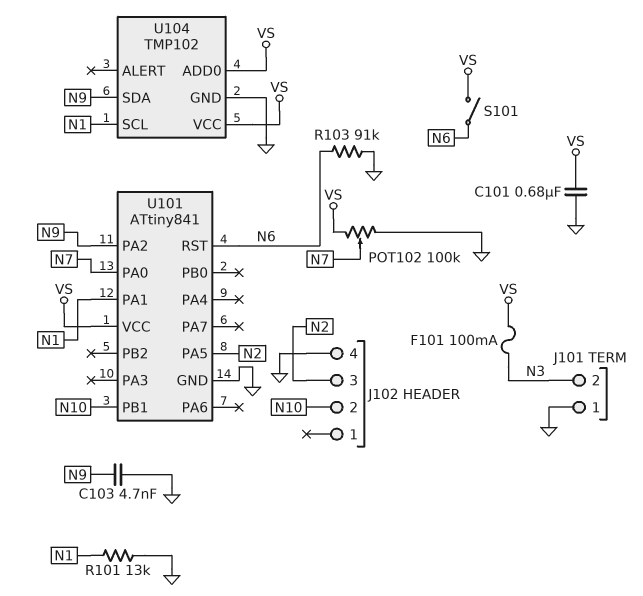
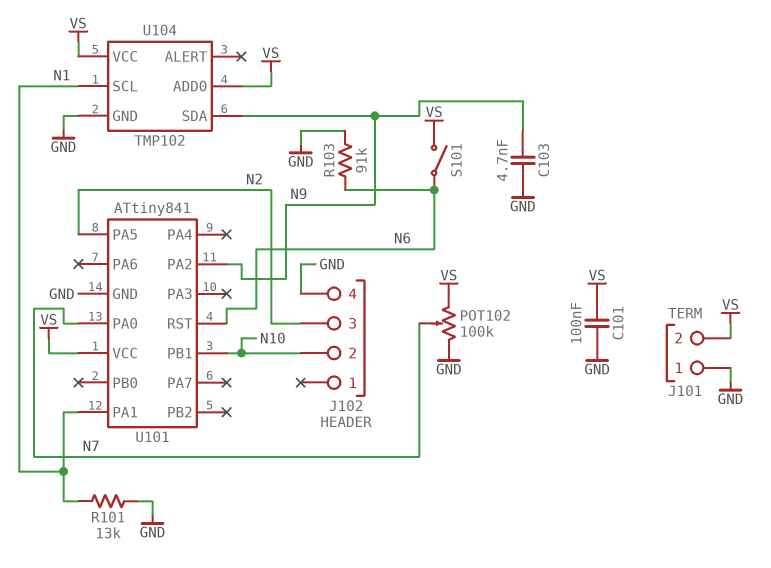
C101: 680nF (GND, VS) -> 100nF (GND, VS)
F101: 100mA (N3, VS) -> none
J101 pin 2: N3 -> VS

